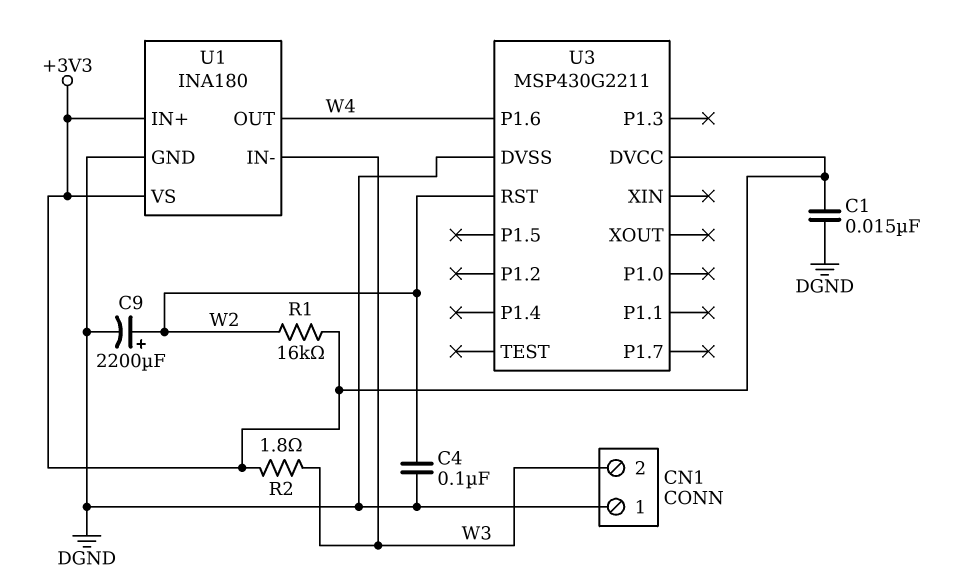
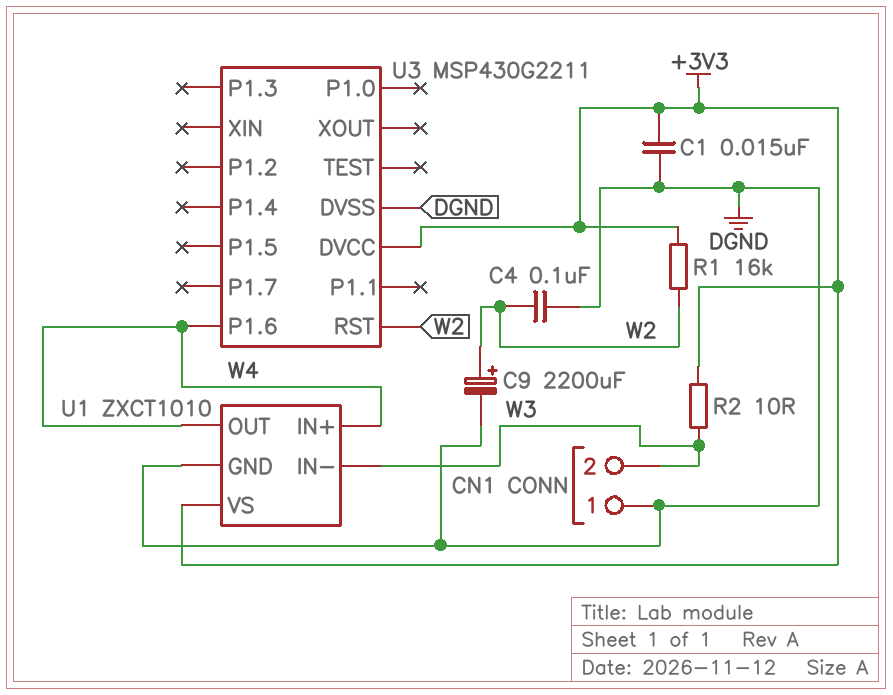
R2: 1.8 (+3V3, W3) -> 10 (+3V3, W3)
U1: INA180 -> ZXCT1010
U1 pin IN+: +3V3 -> W4

